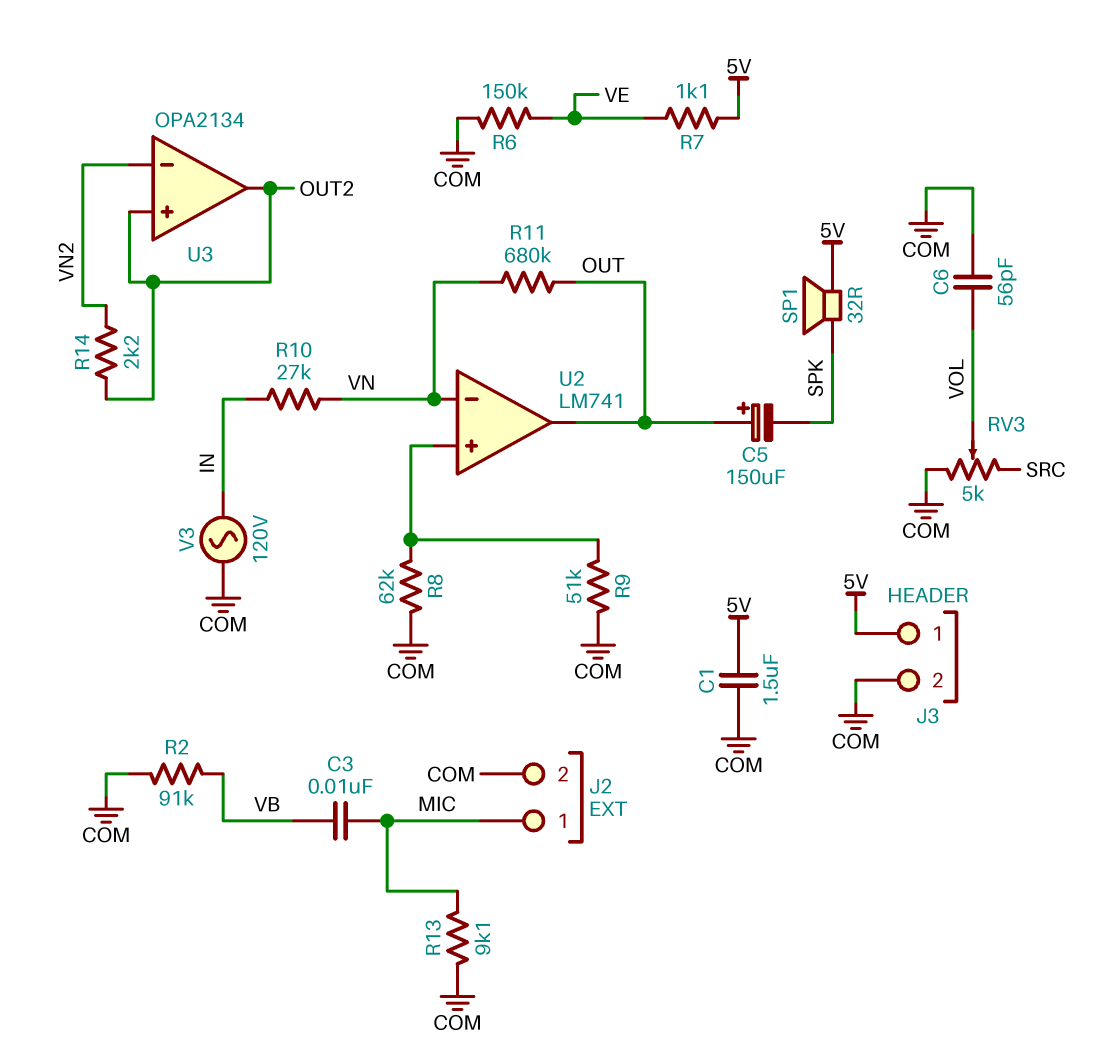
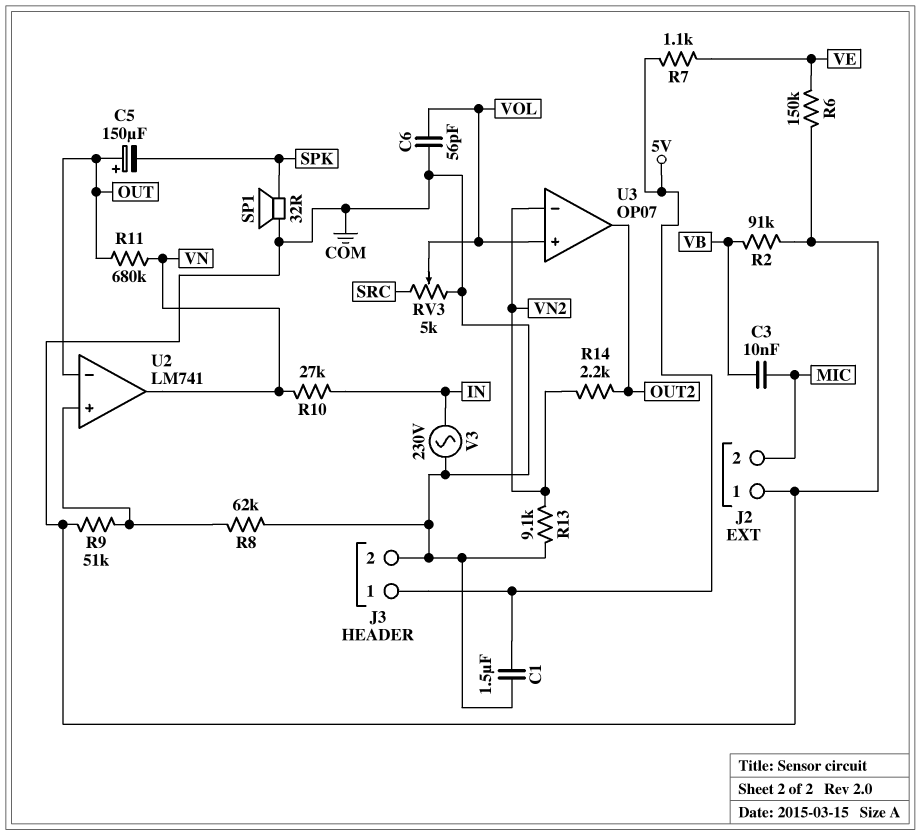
J2 pin 1: MIC -> COM
J2 pin 2: COM -> MIC
R13: 9.1k (COM, MIC) -> 9.1k (COM, VN2)
SP1: speaker 32R (5V, SPK) -> speaker 32R (COM, SPK)
U2 pin in-: VN -> OUT
U2 pin out: OUT -> VN
U3: OPA2134 -> OP07
U3 pin in+: OUT2 -> VOL
V3: AC 120V (COM, IN) -> AC 230V (COM, IN)

